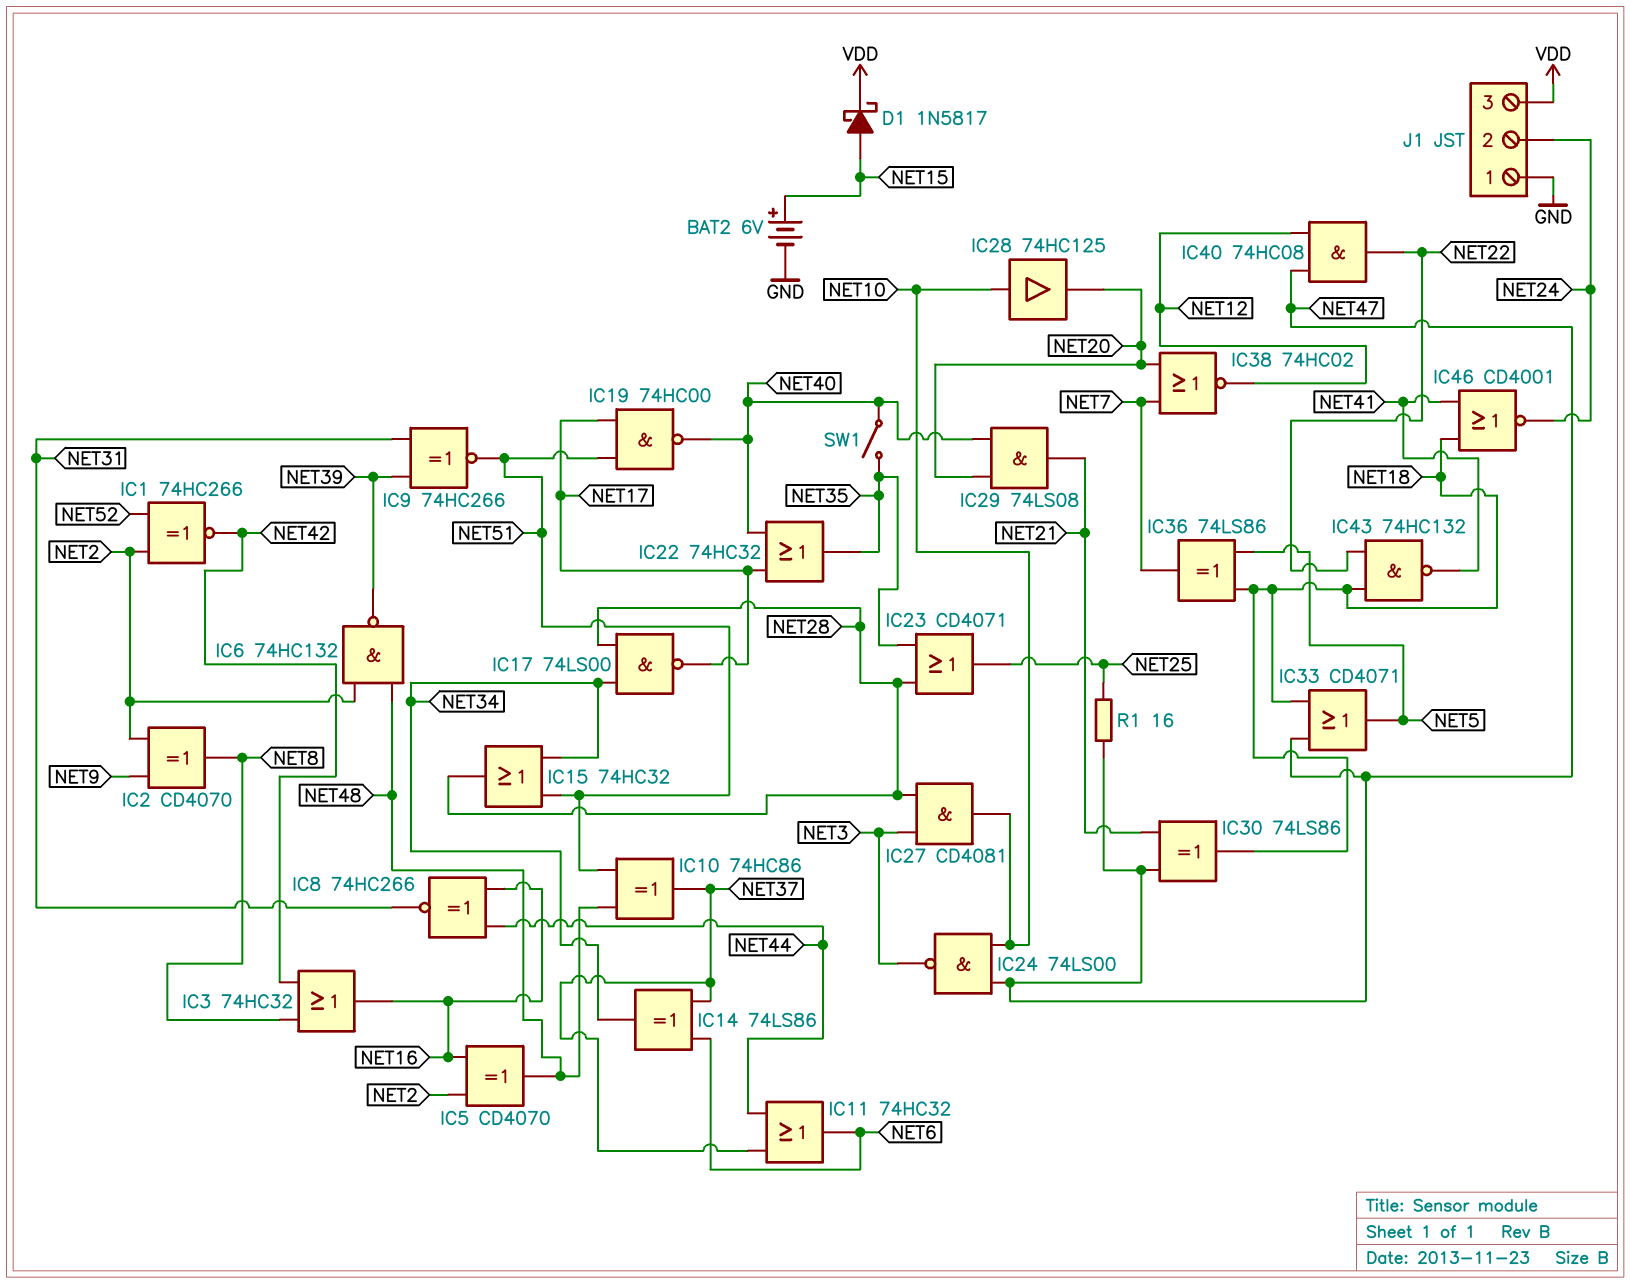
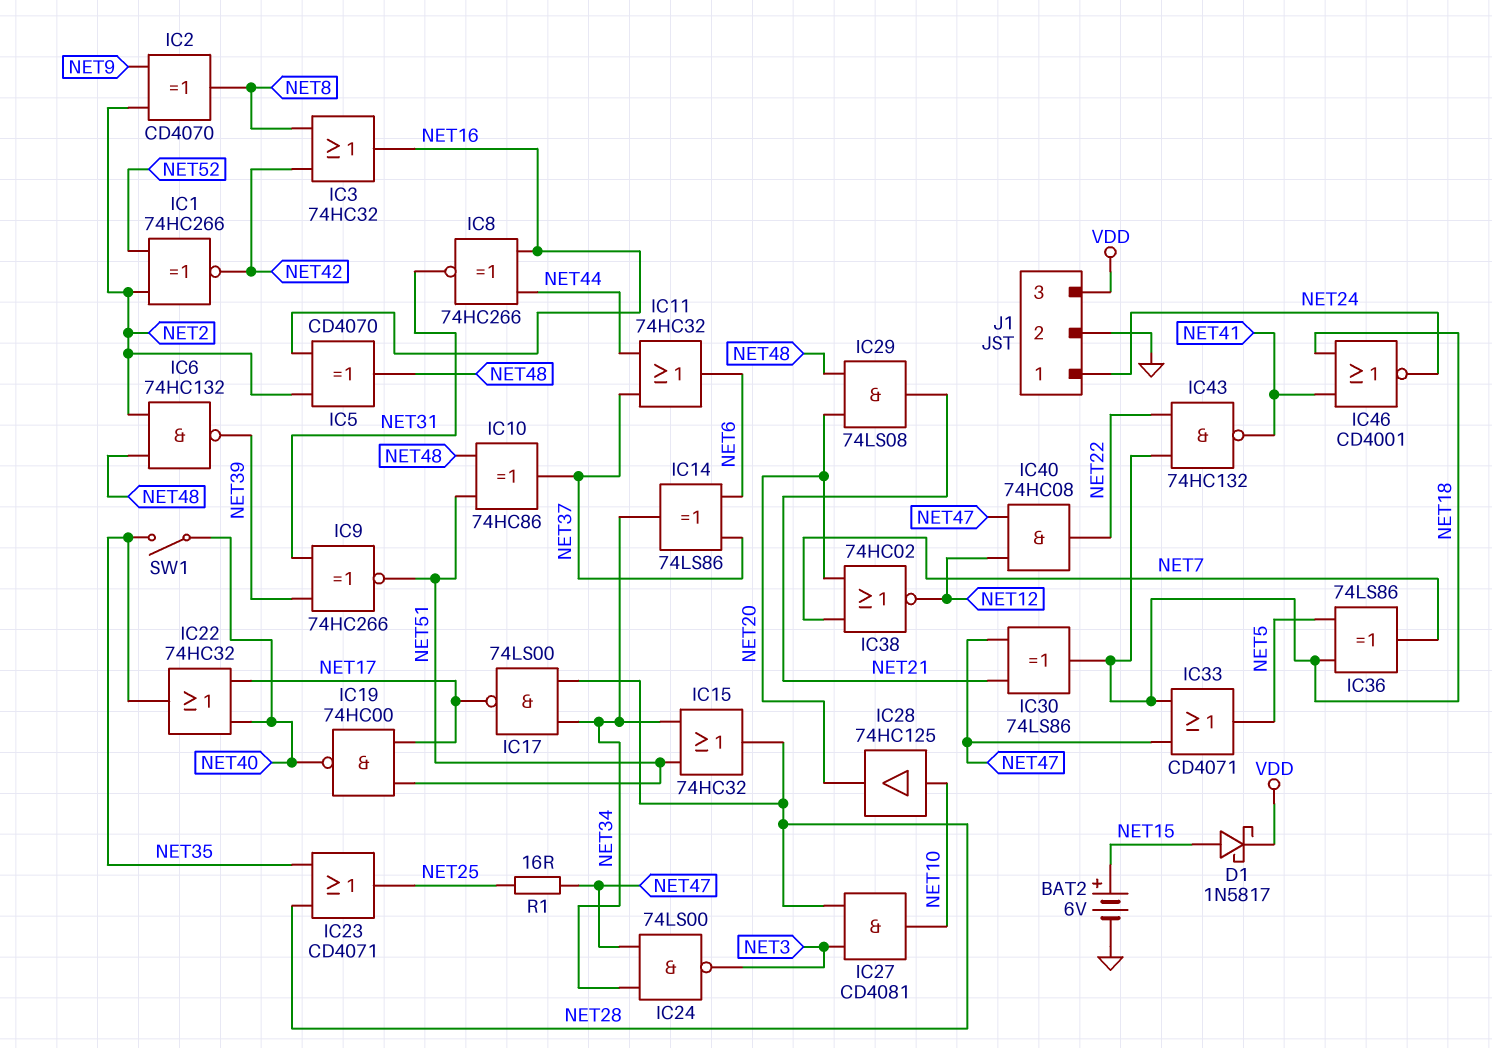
IC24: NAND 74LS00 (in NET10, in NET47, out NET3) -> NAND 74LS00 (in NET34, in NET47, out NET3)
IC29: AND 74LS08 (in NET20, in NET40, out NET21) -> AND 74LS08 (in NET20, in NET48, out NET21)
J1 pin 1: GND -> NET24
J1 pin 2: NET24 -> GND

